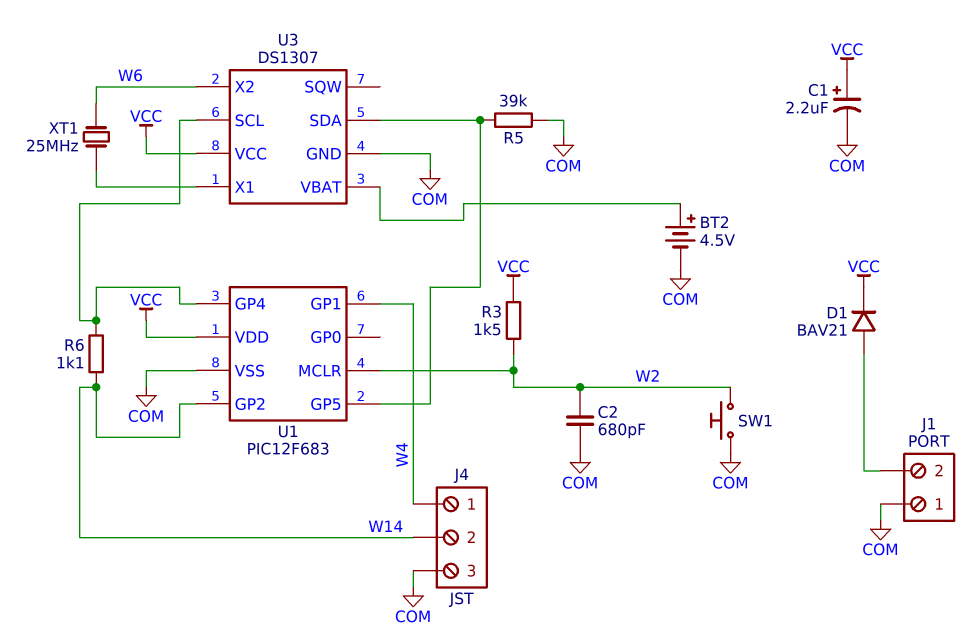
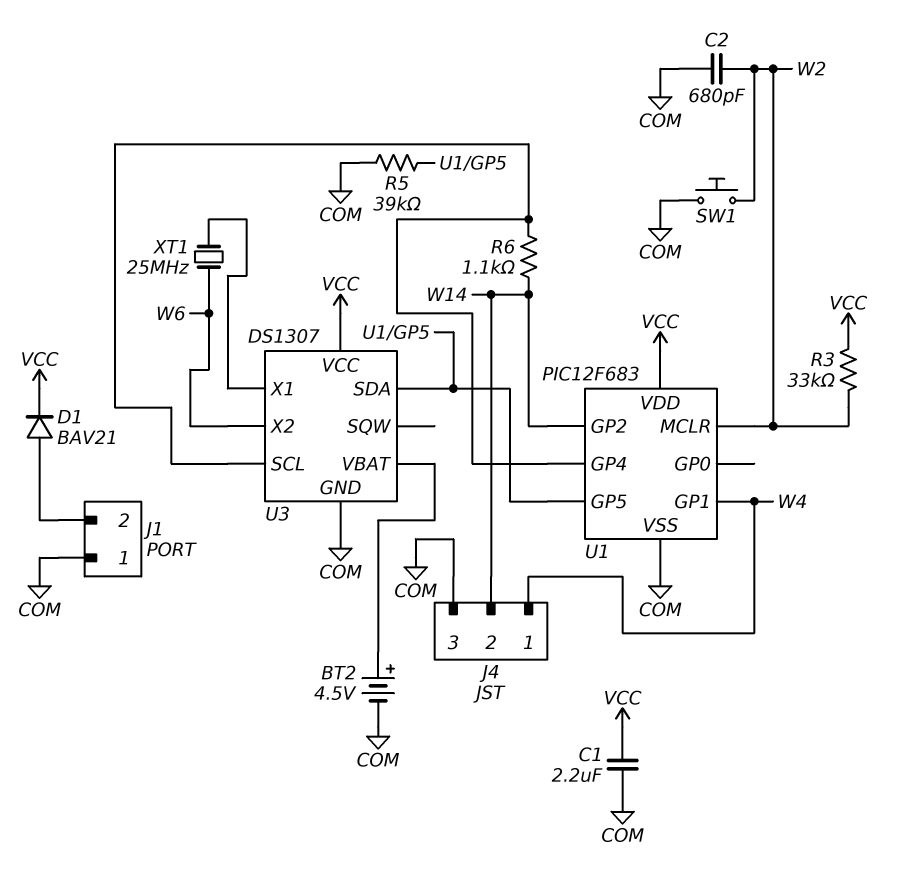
C1: 2.2uF (plus VCC, minus COM) -> 2.2uF (COM, VCC)
R3: 1.5k (VCC, W2) -> 33k (VCC, W2)

